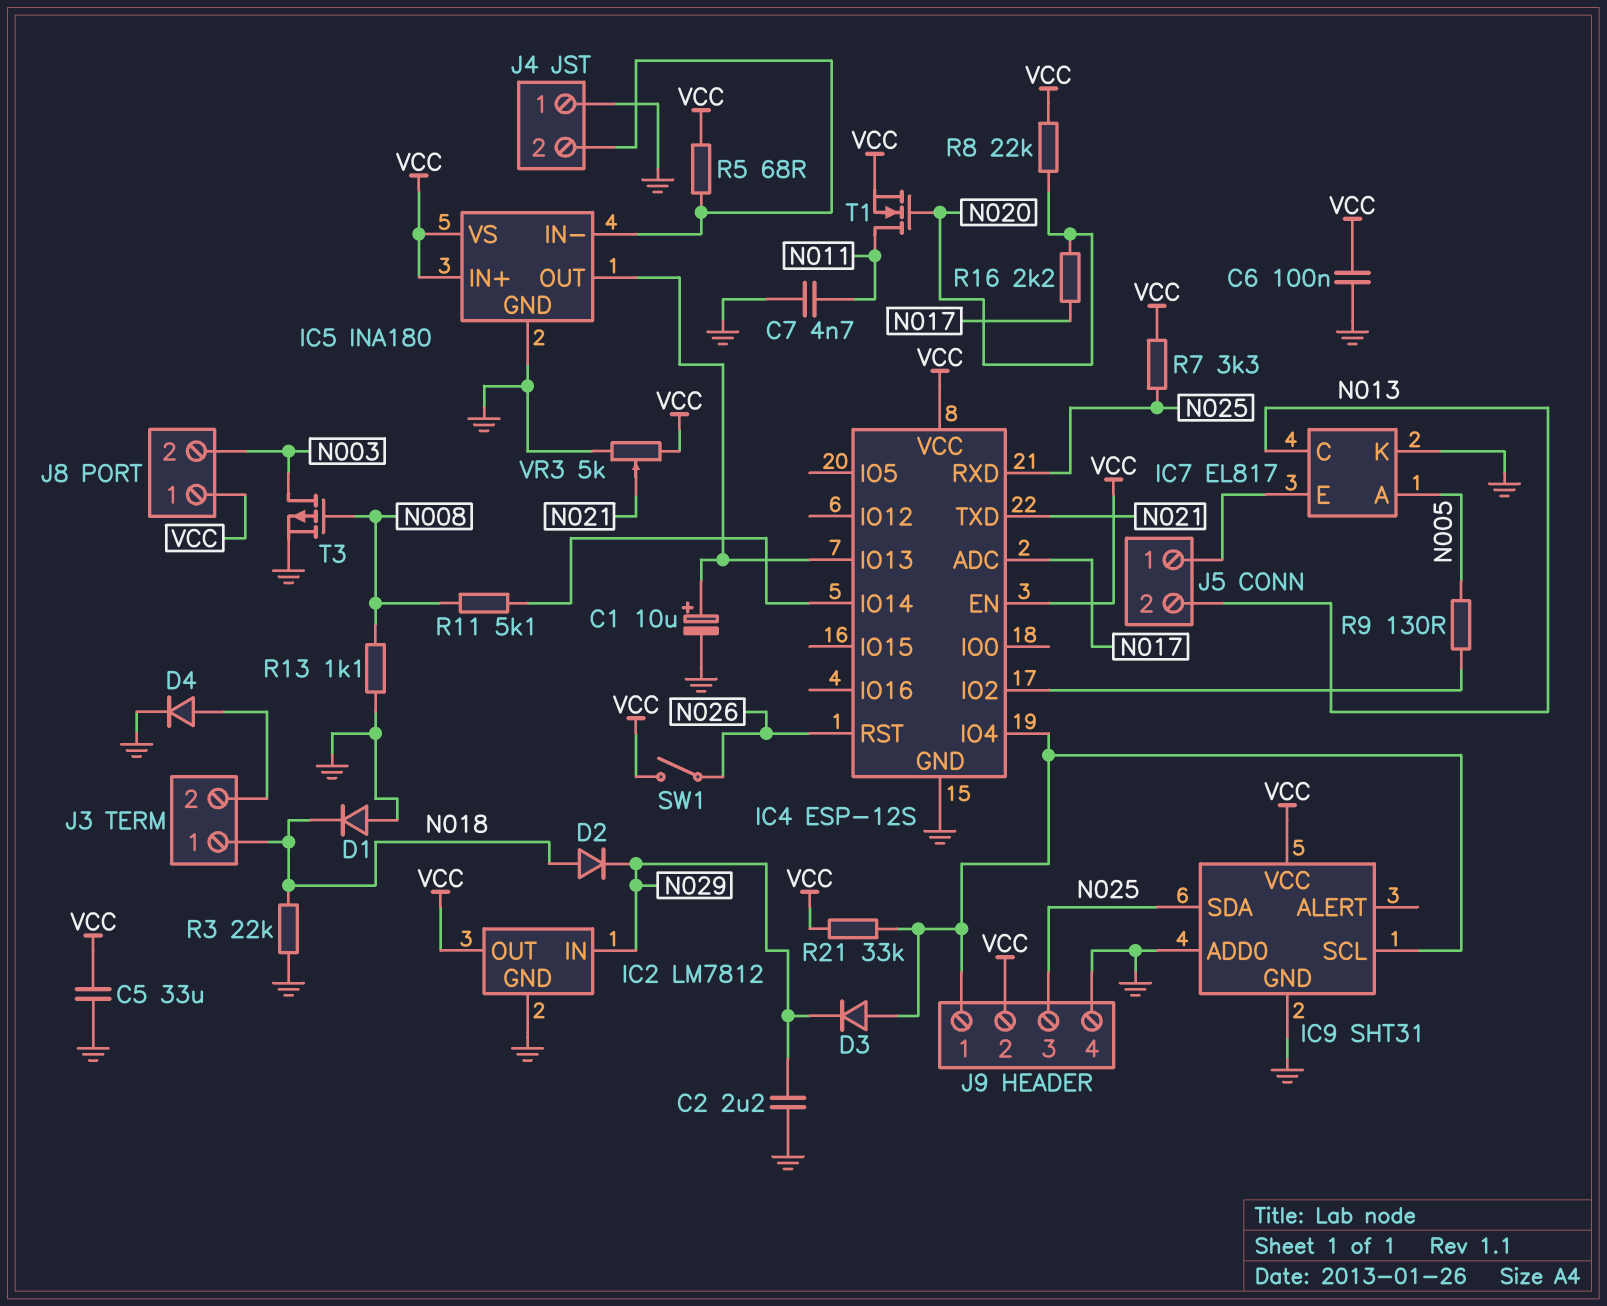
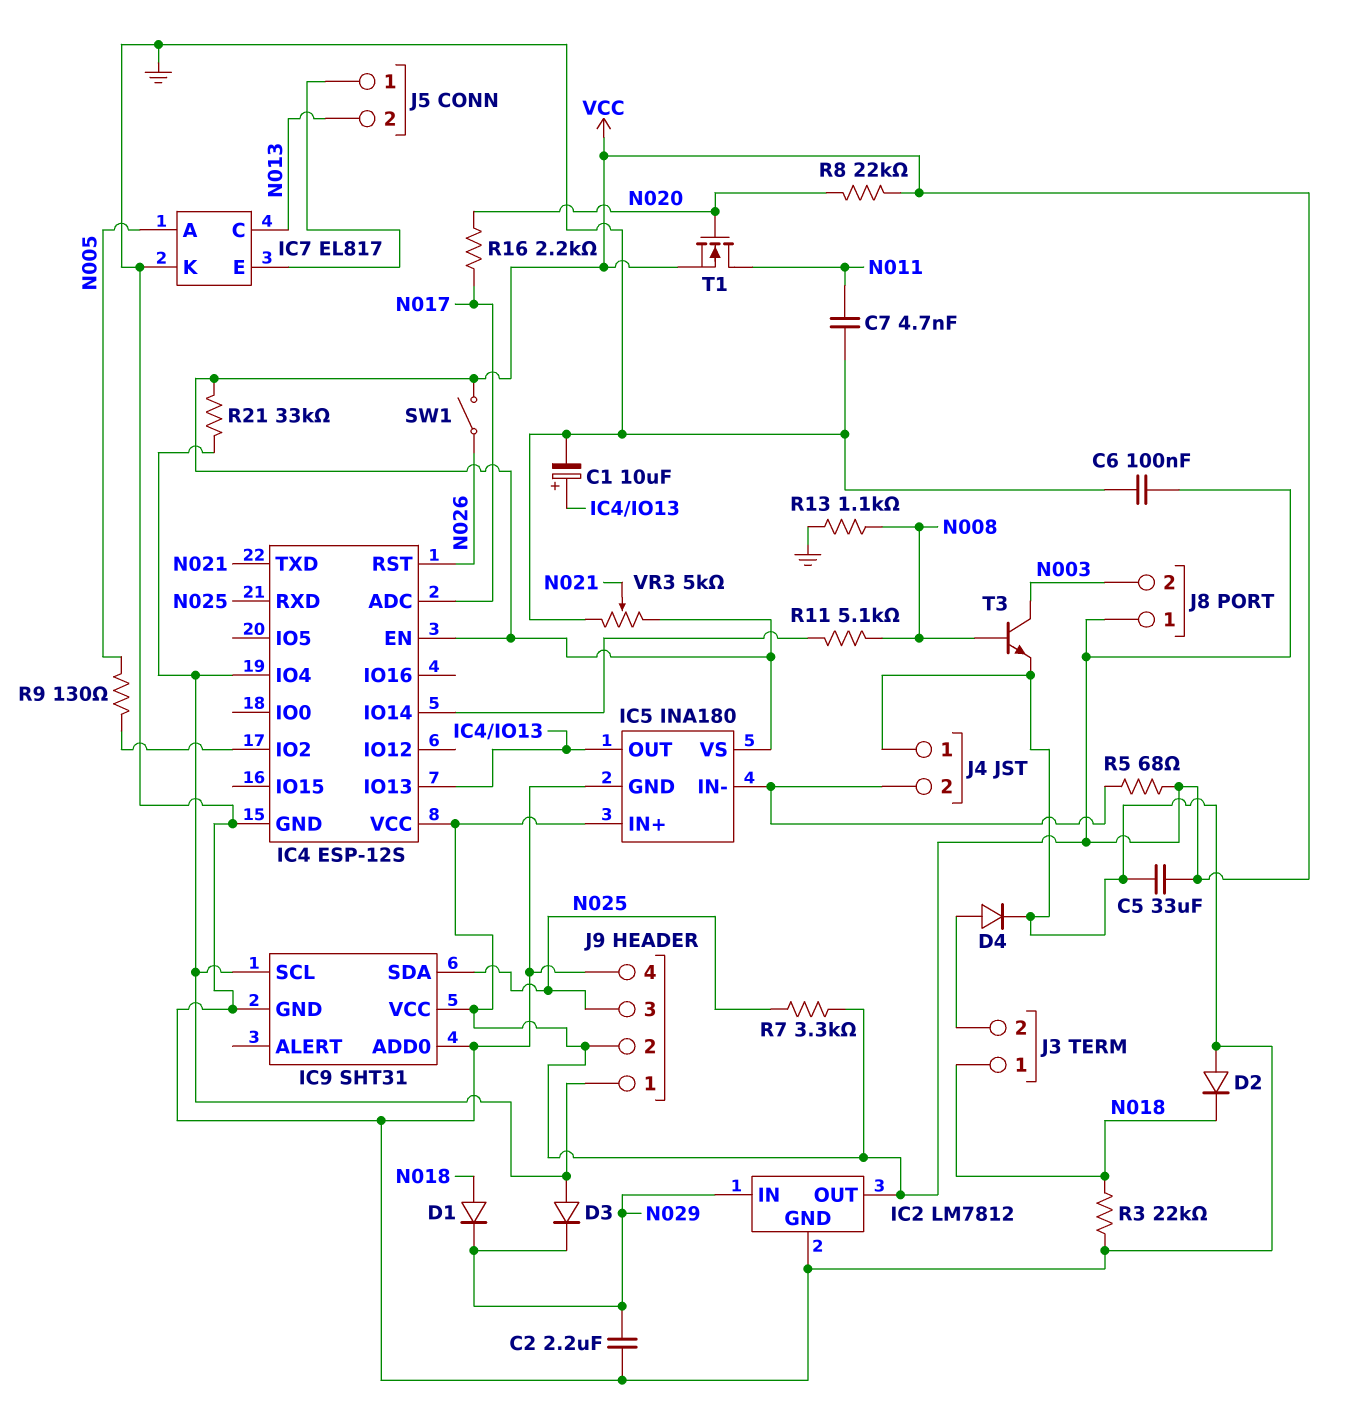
D1: diode (A GND, K N018) -> diode (A N018, K N029)
D2: diode (A N018, K N029) -> diode (A GND, K N018)
T3: PMOS (G N008, D N003, S GND) -> NPN (B N008, C N003, E GND)

